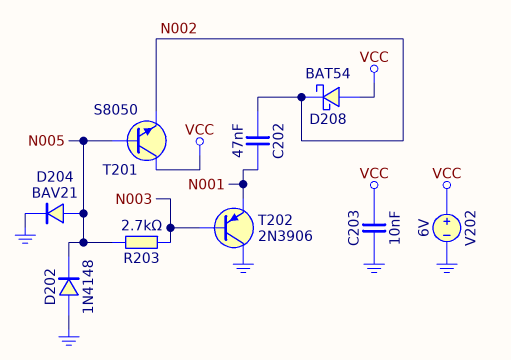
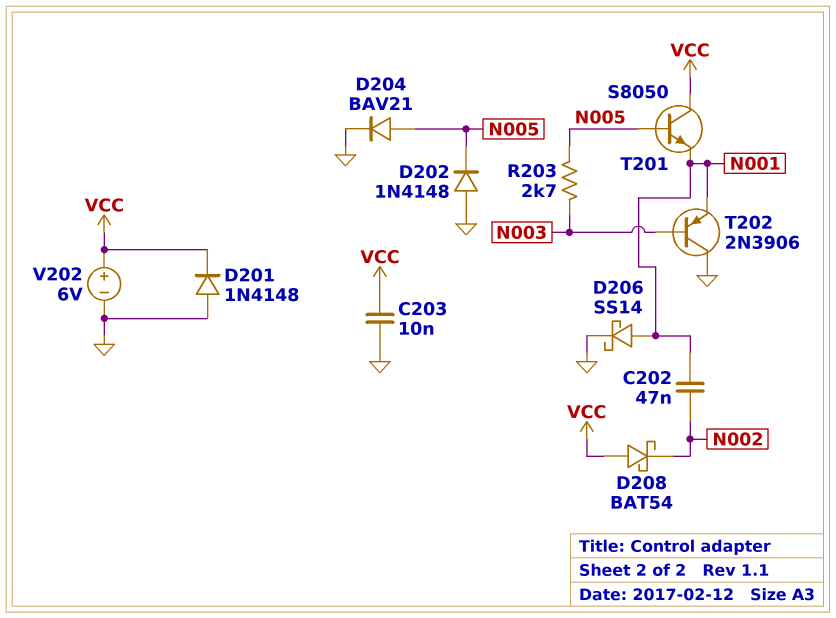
D201: none -> diode 1N4148 (A GND, K VCC)
D206: none -> schottky SS14 (A N001, K GND)
T201: NPN S8050 (B N005, C VCC, E N002) -> NPN S8050 (B N005, C VCC, E N001)

